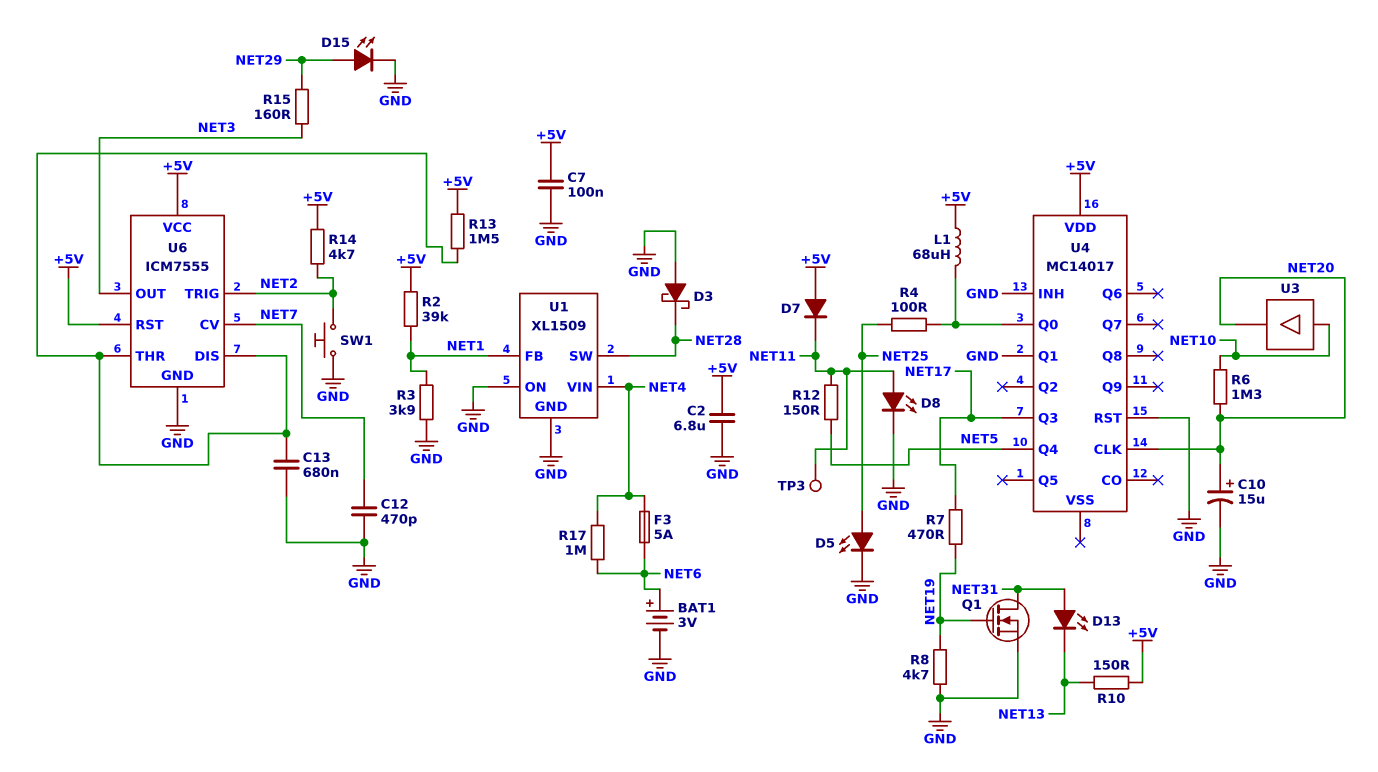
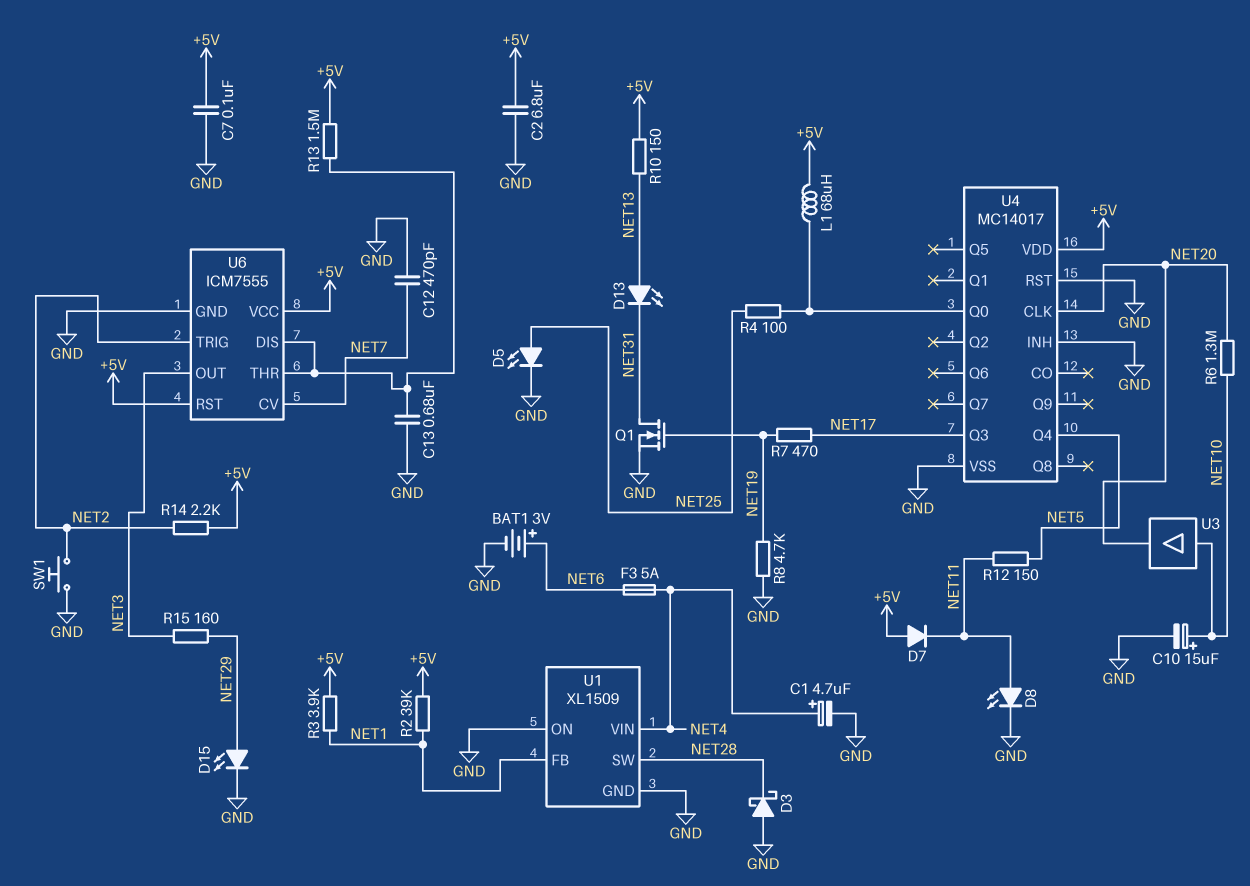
C1: none -> 4.7uF (plus NET4, minus GND)
C10: 15uF (plus NET20, minus GND) -> 15uF (plus NET10, minus GND)
D13: LED (A NET31, K NET13) -> LED (A NET13, K NET31)
R3: 3.9k (GND, NET1) -> 3.9k (+5V, NET1)
R14: 4.7k (+5V, NET2) -> 2.2k (+5V, NET2)
R17: 1M (NET4, NET6) -> none
TP3: test point (NET11) -> none
U4 pin Q1: GND -> none
U4 pin VSS: none -> GND

